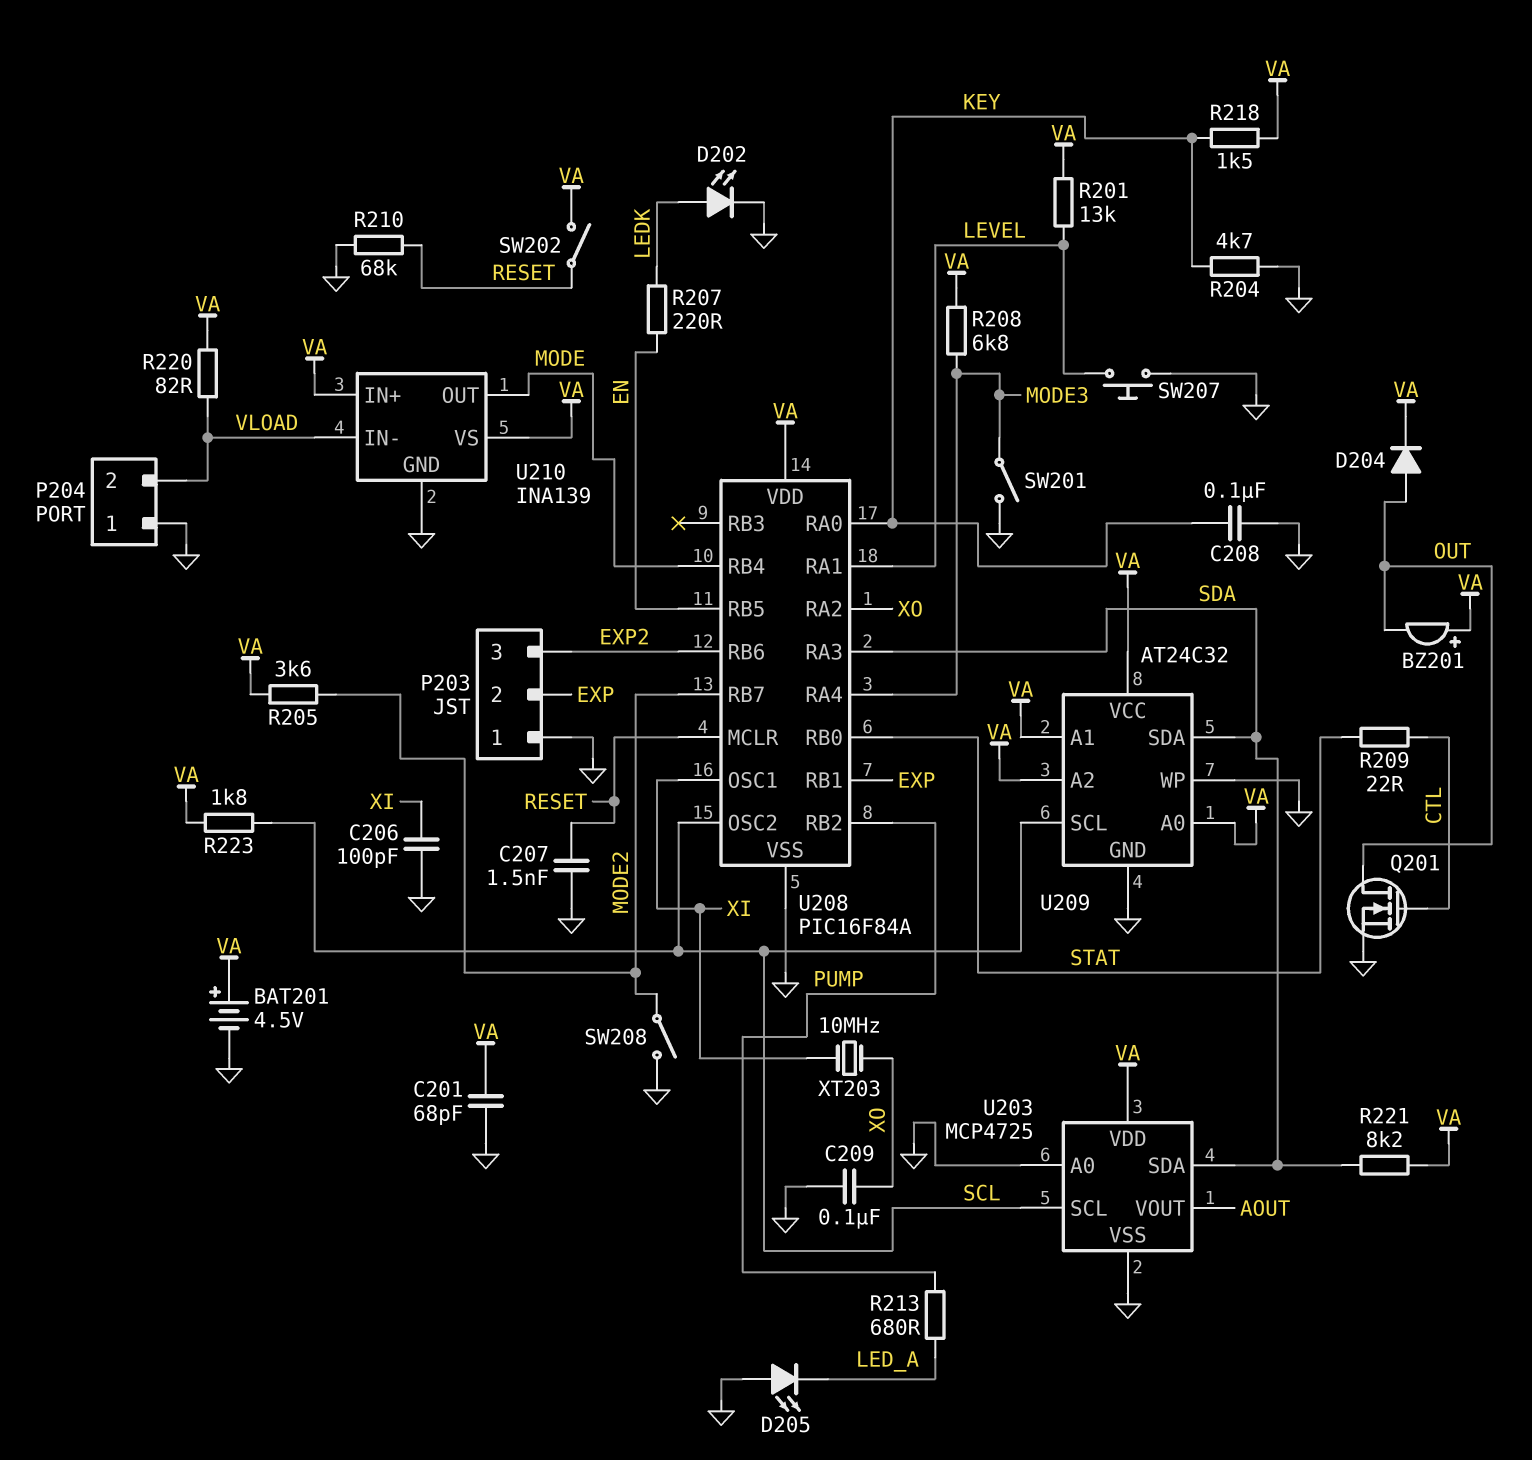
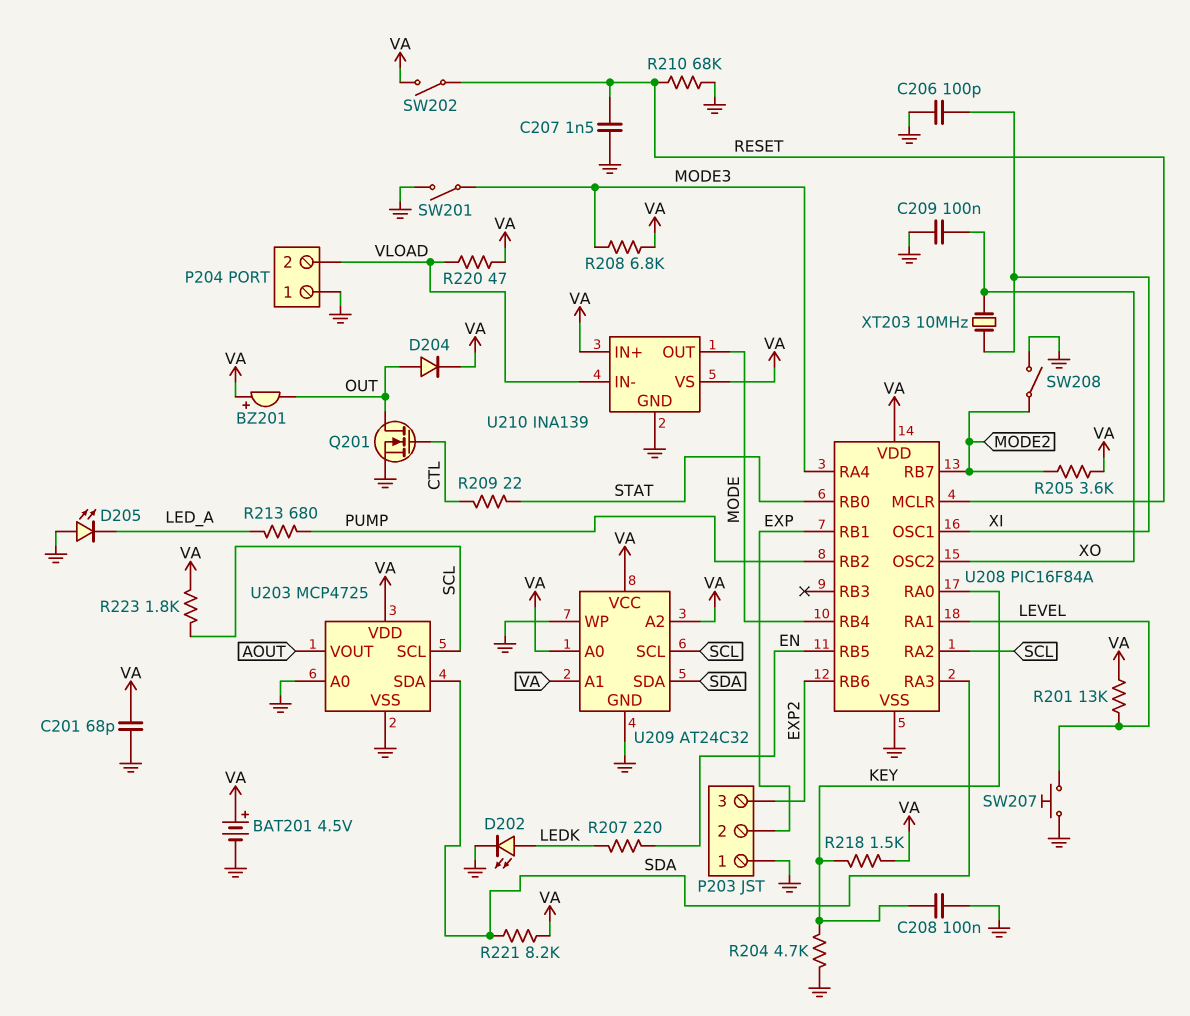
R220: 82 (VA, VLOAD) -> 47 (VA, VLOAD)
U208 pin OSC2: SCL -> XO
U208 pin RA2: XO -> SCL

